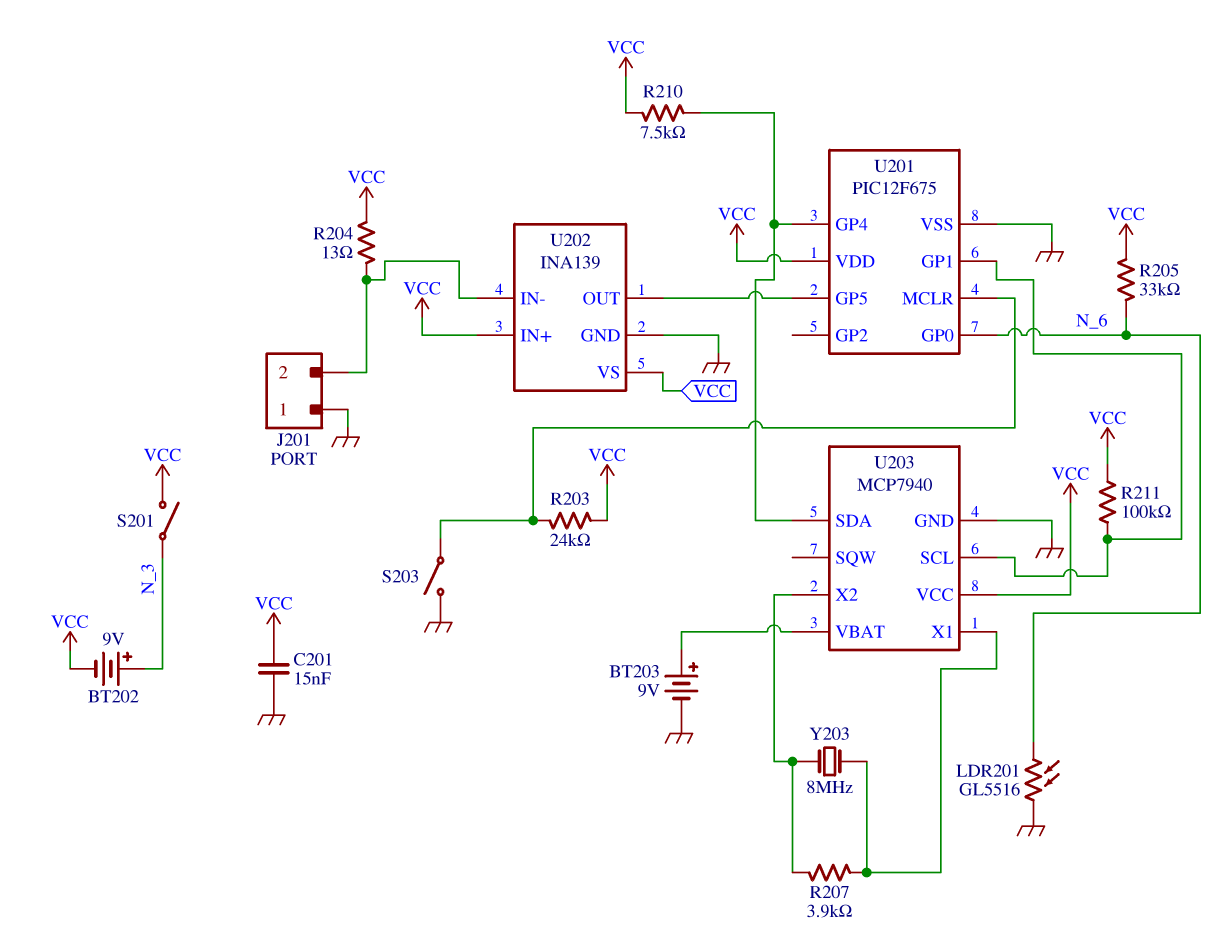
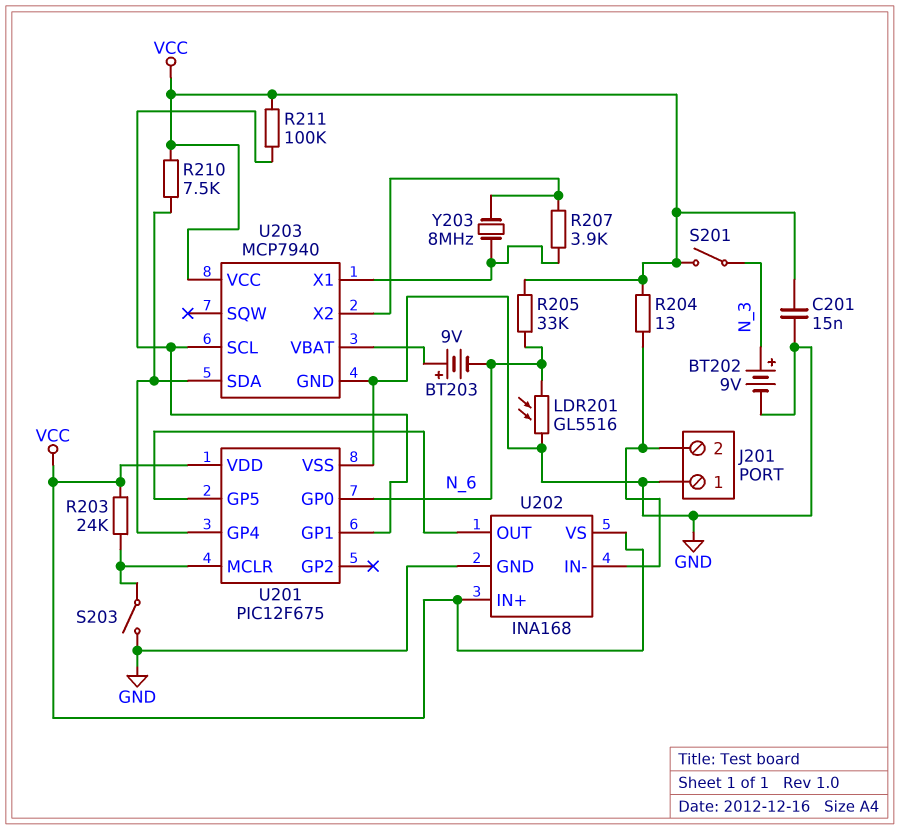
BT202: 9V (plus N_3, minus VCC) -> 9V (plus N_3, minus GND)
BT203: 9V (plus U203/VBAT, minus GND) -> 9V (plus U203/VBAT, minus N_6)
U202: INA139 -> INA168

